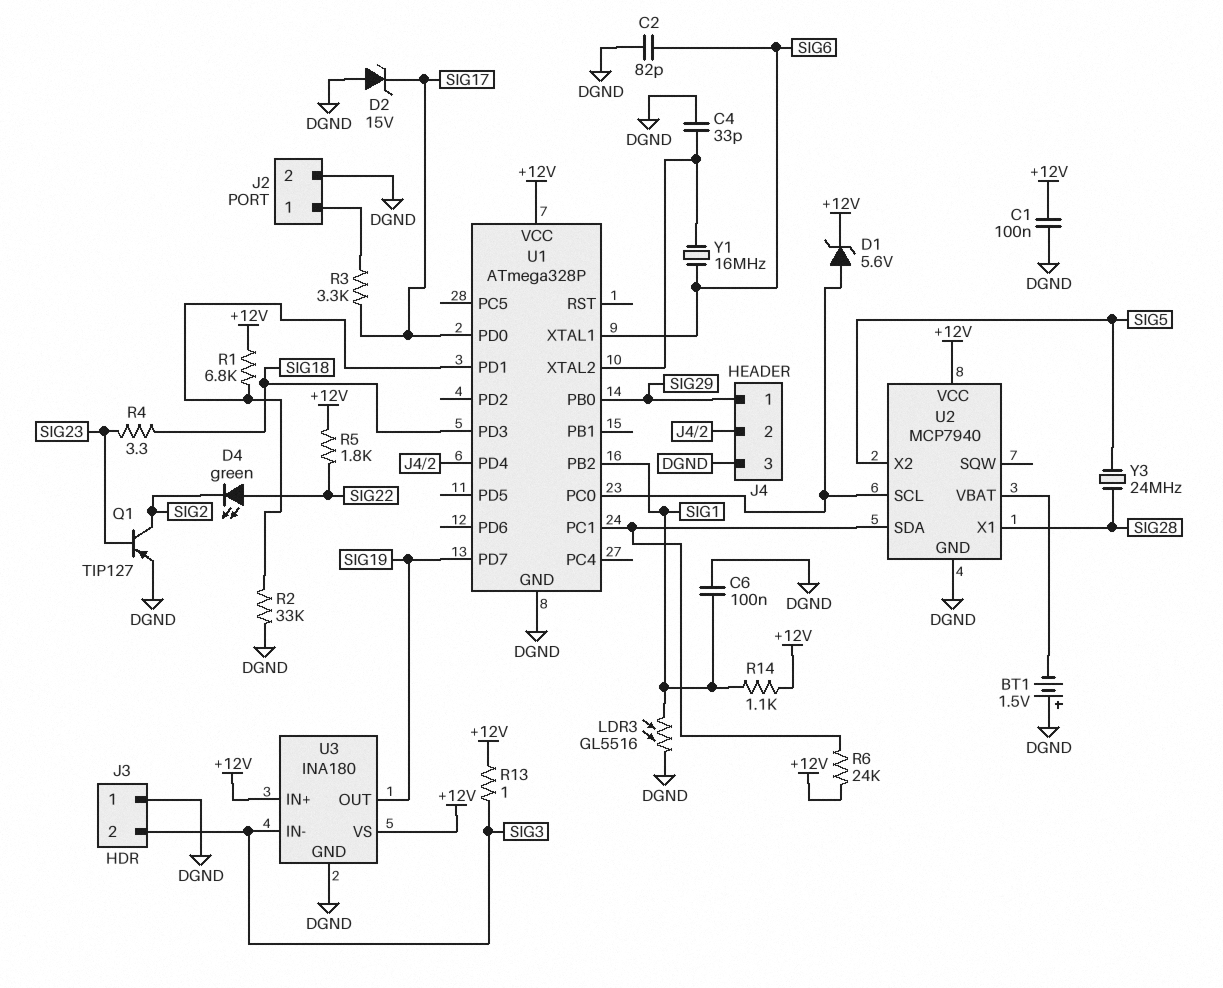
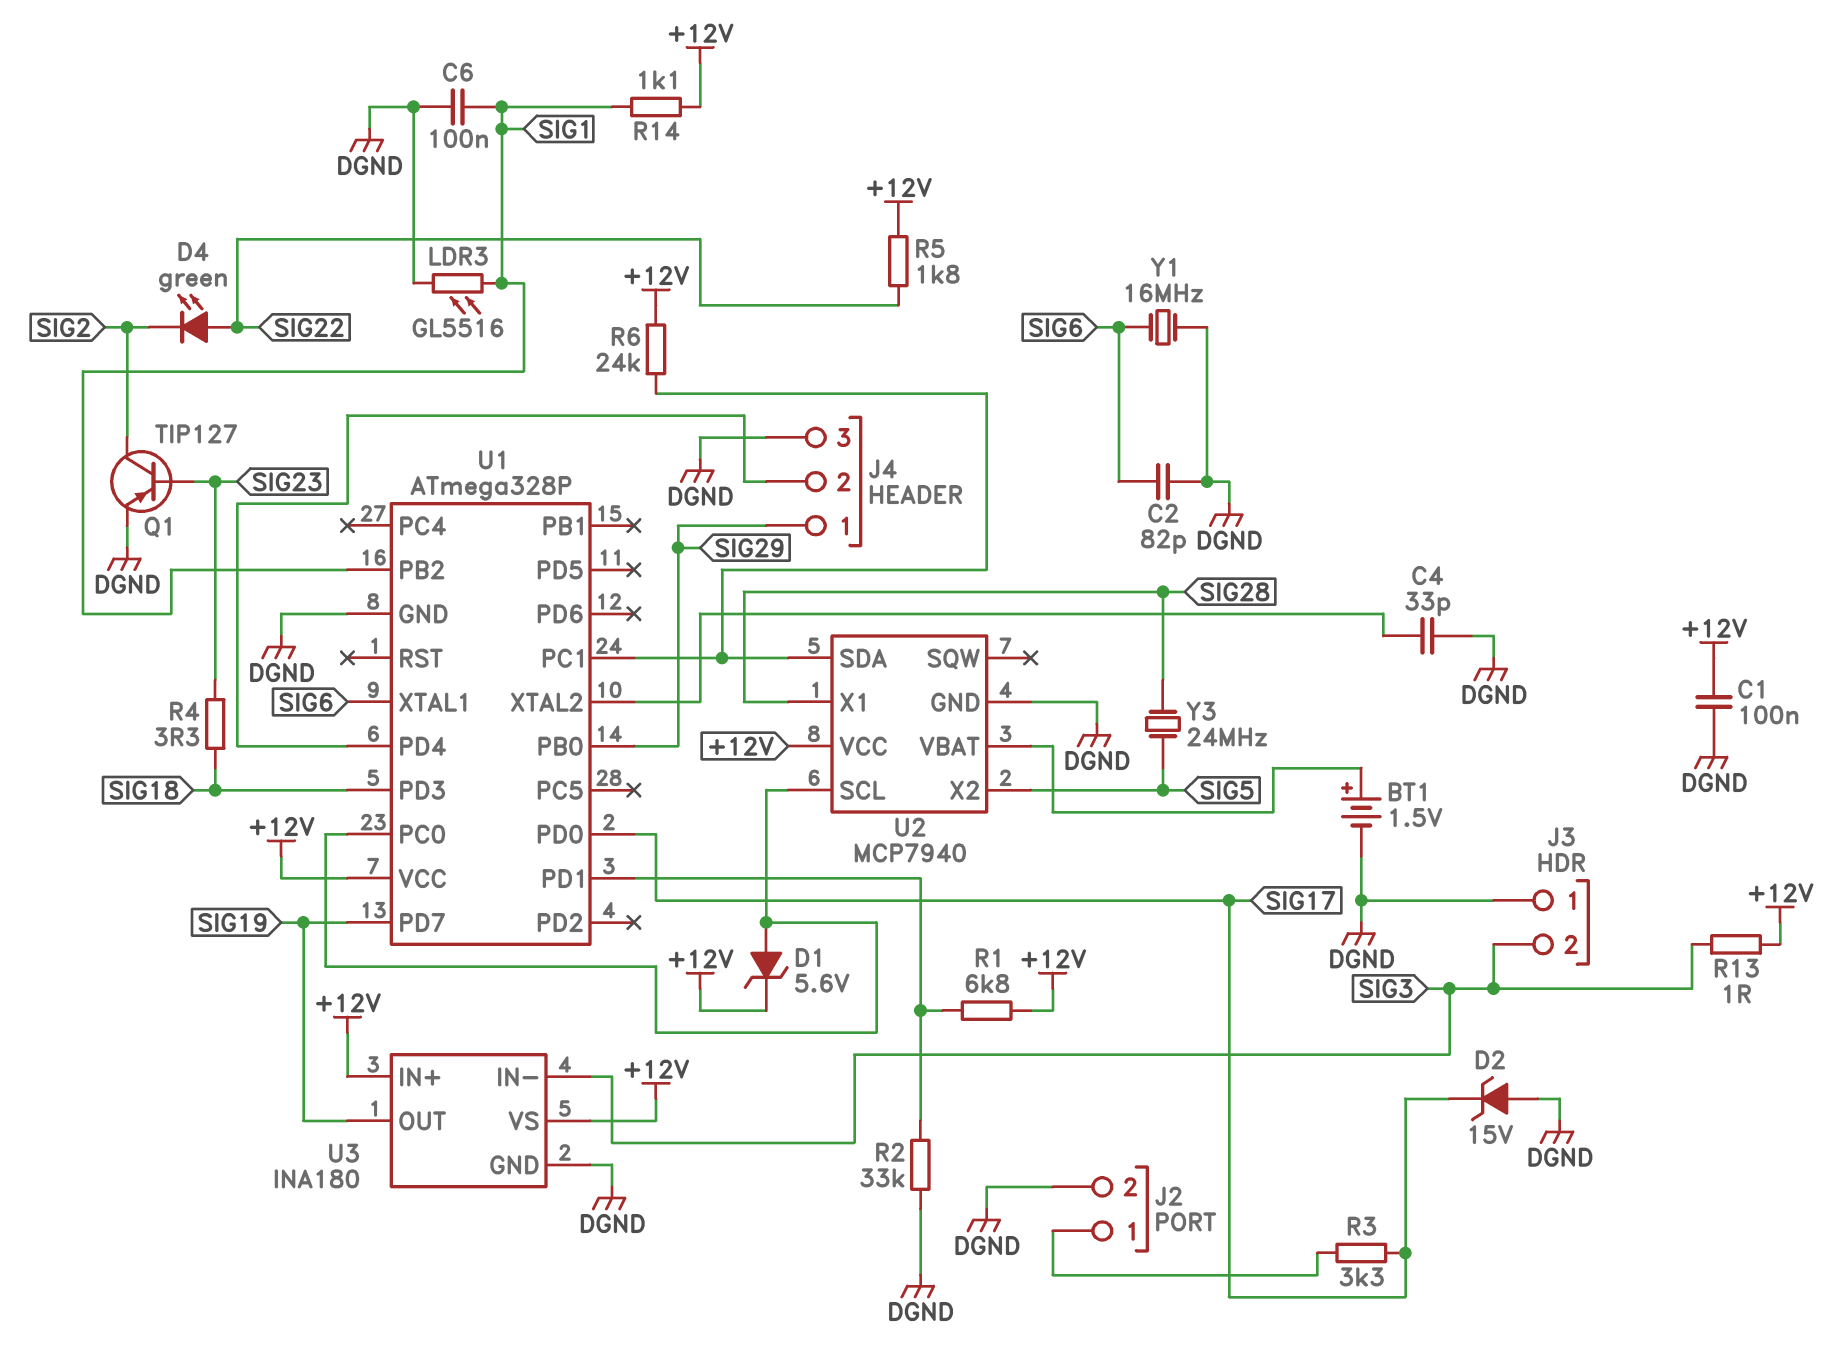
BT1: 1.5V (plus DGND, minus U2/VBAT) -> 1.5V (plus U2/VBAT, minus DGND)
Y1: 16MHz (SIG6, U1/XTAL2) -> 16MHz (DGND, SIG6)

